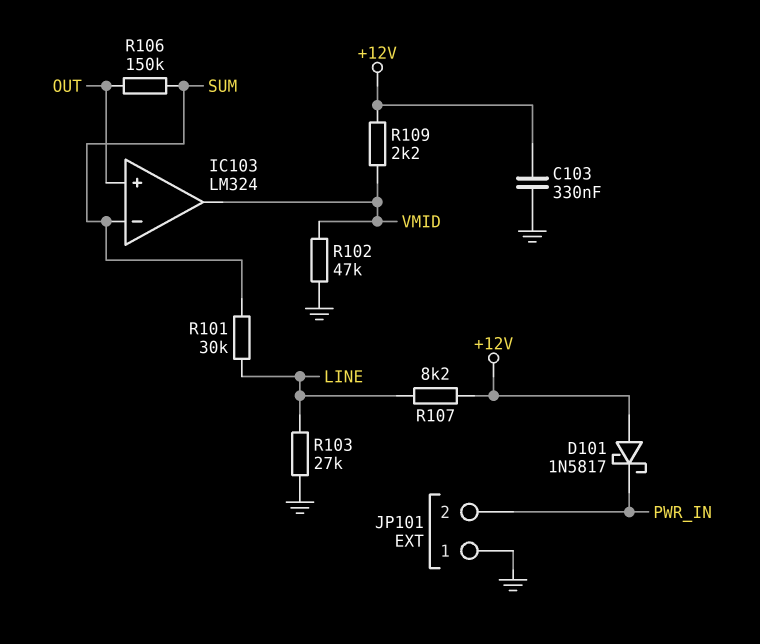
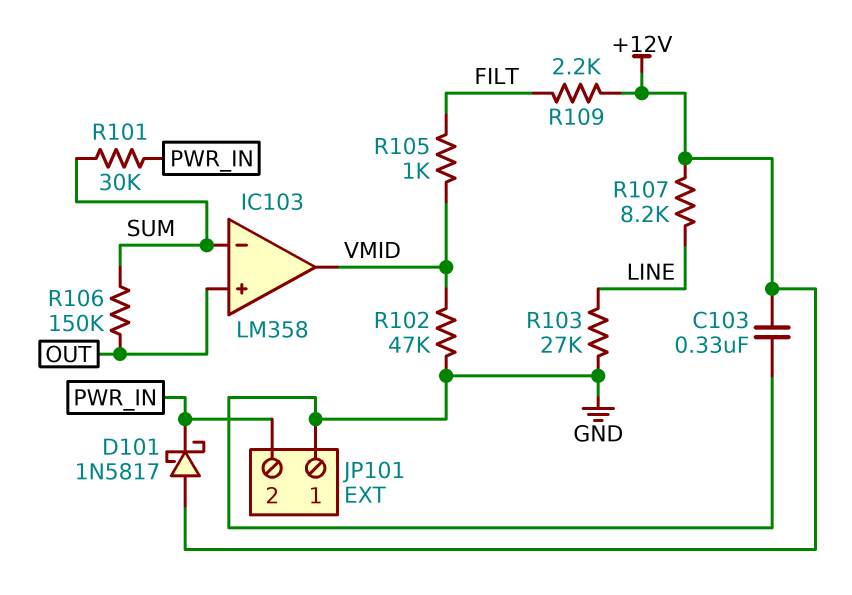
IC103: LM324 -> LM358
R101: 30k (LINE, SUM) -> 30k (PWR_IN, SUM)
R105: none -> 1k (FILT, VMID)
R109: 2.2k (+12V, VMID) -> 2.2k (+12V, FILT)

